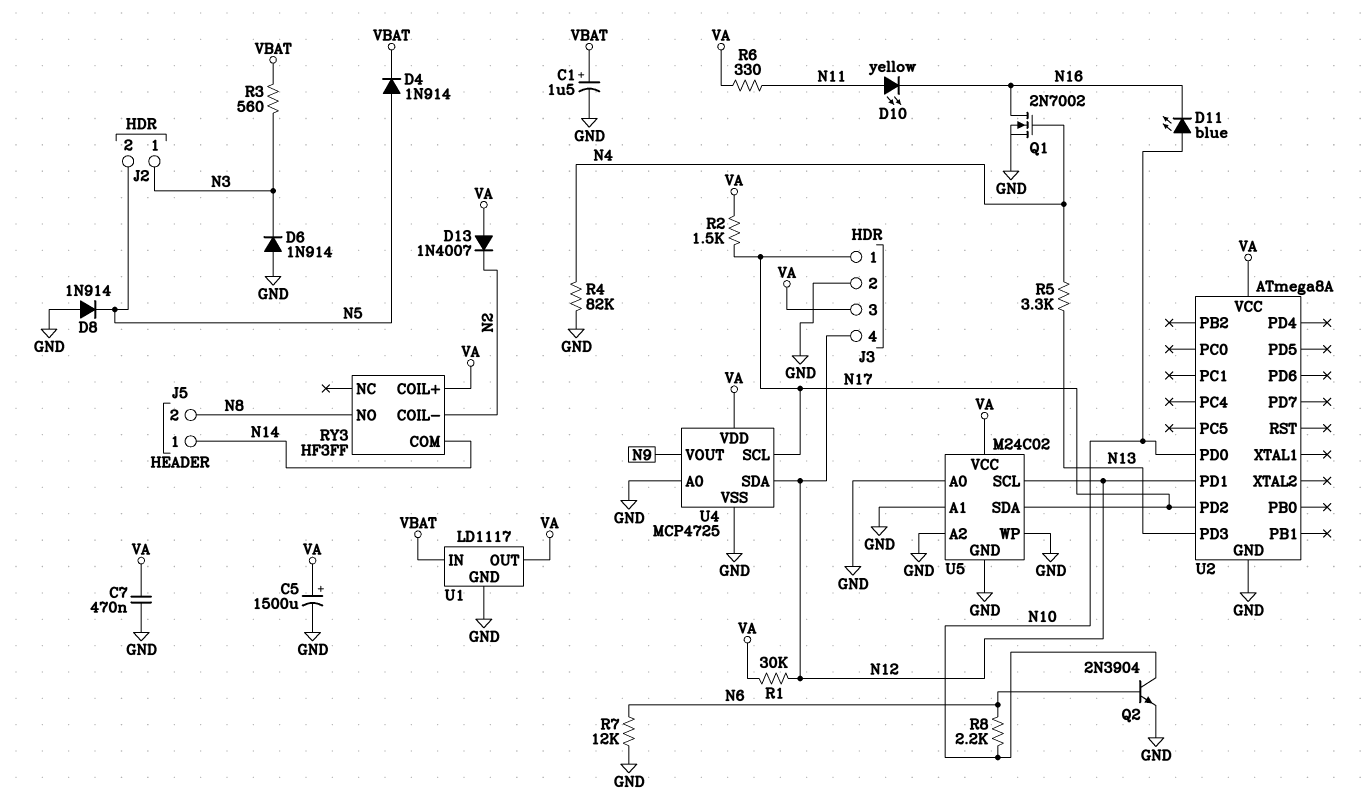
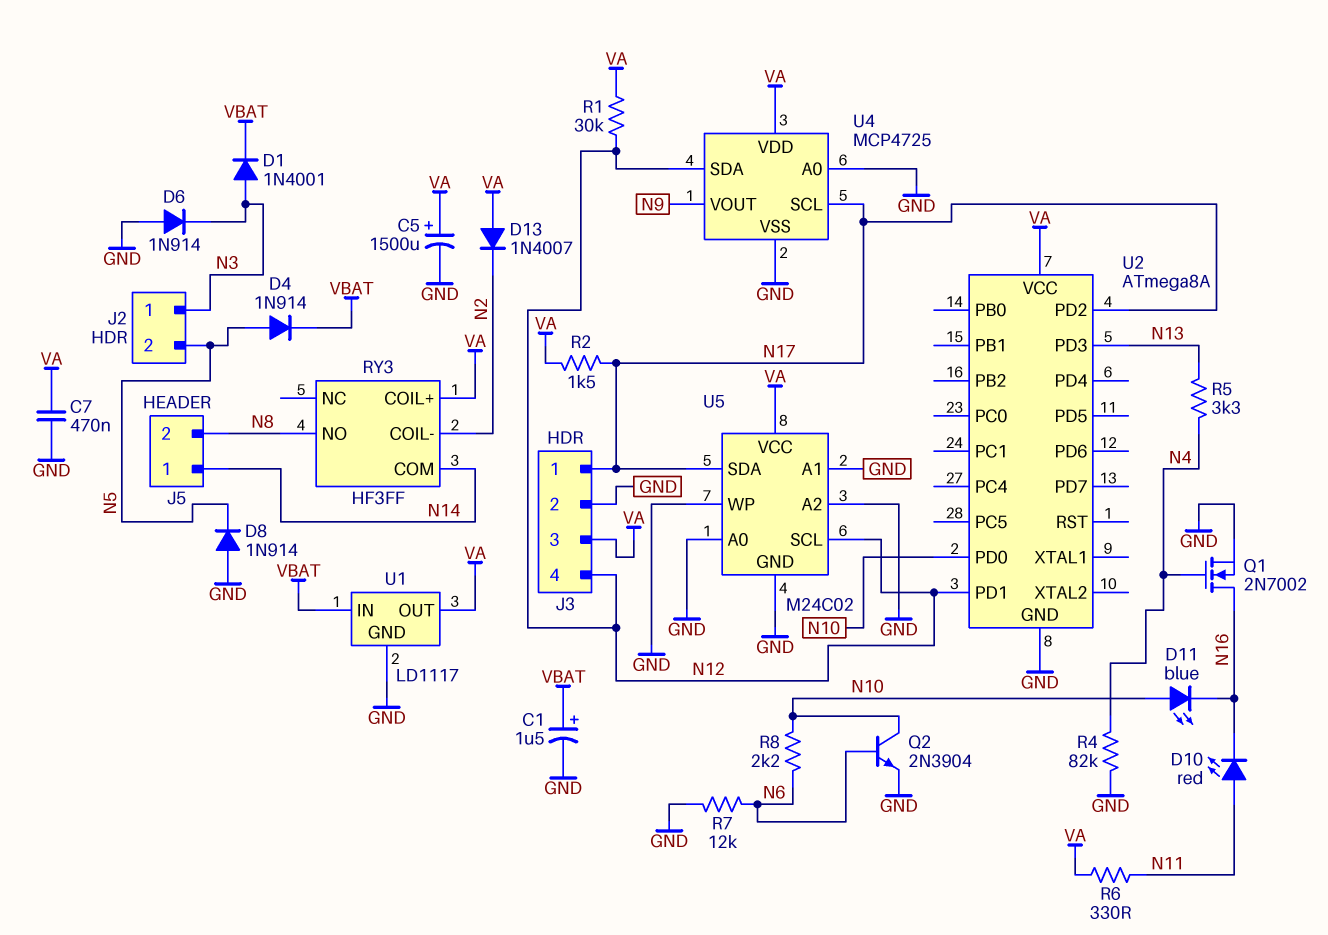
D1: none -> diode 1N4001 (A N3, K VBAT)
D10: LED yellow (A N11, K N16) -> LED red (A N11, K N16)
R3: 560 (N3, VBAT) -> none

